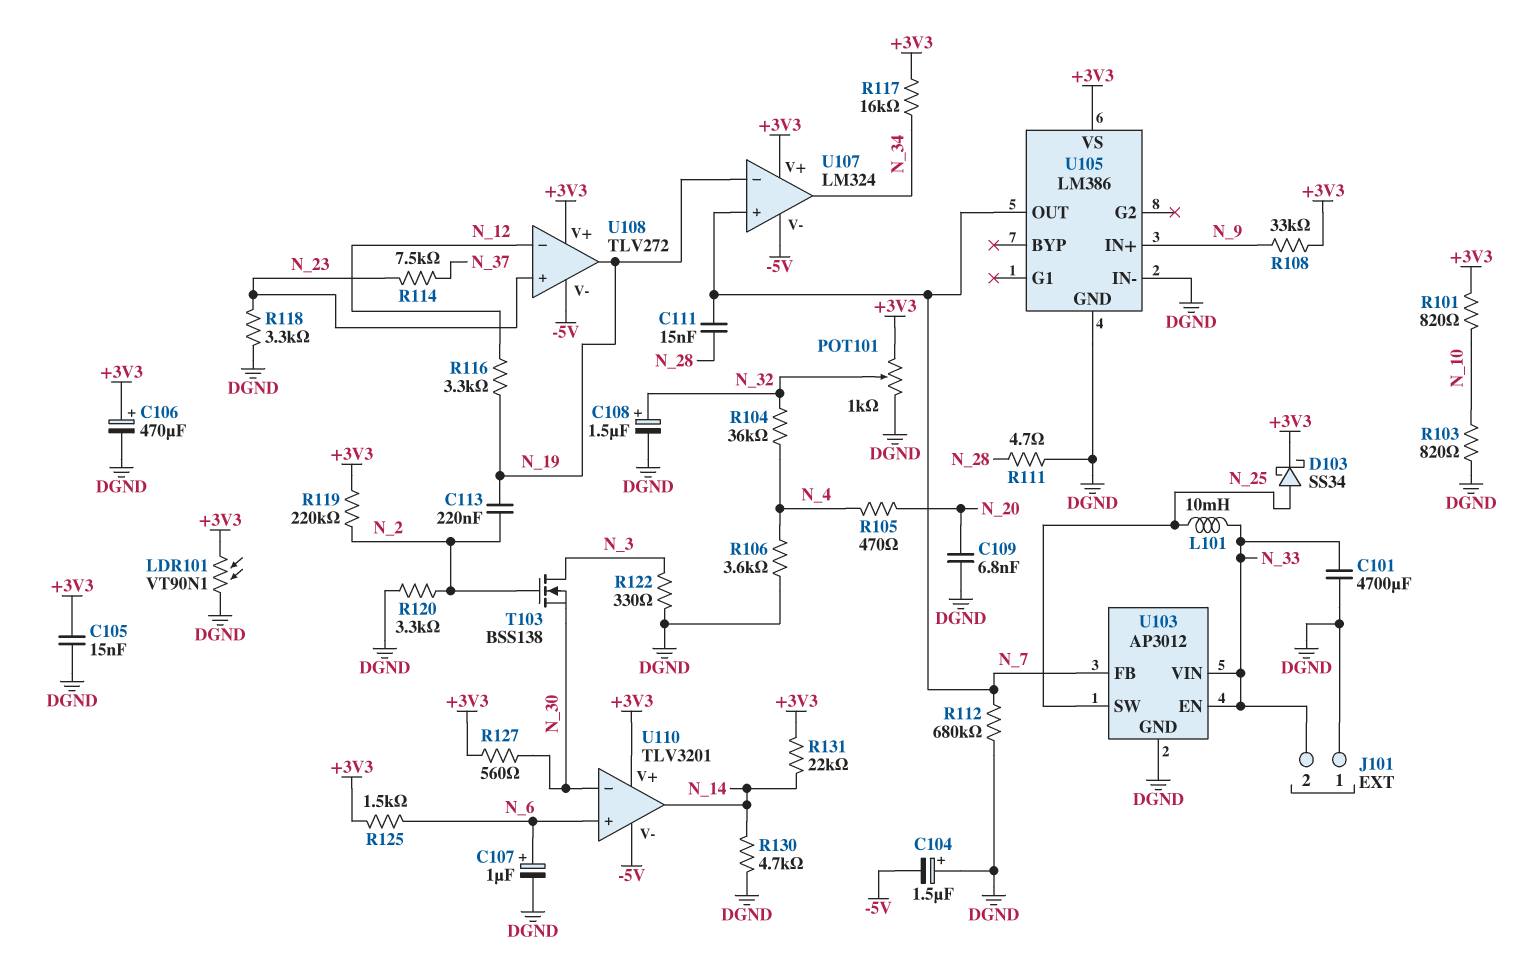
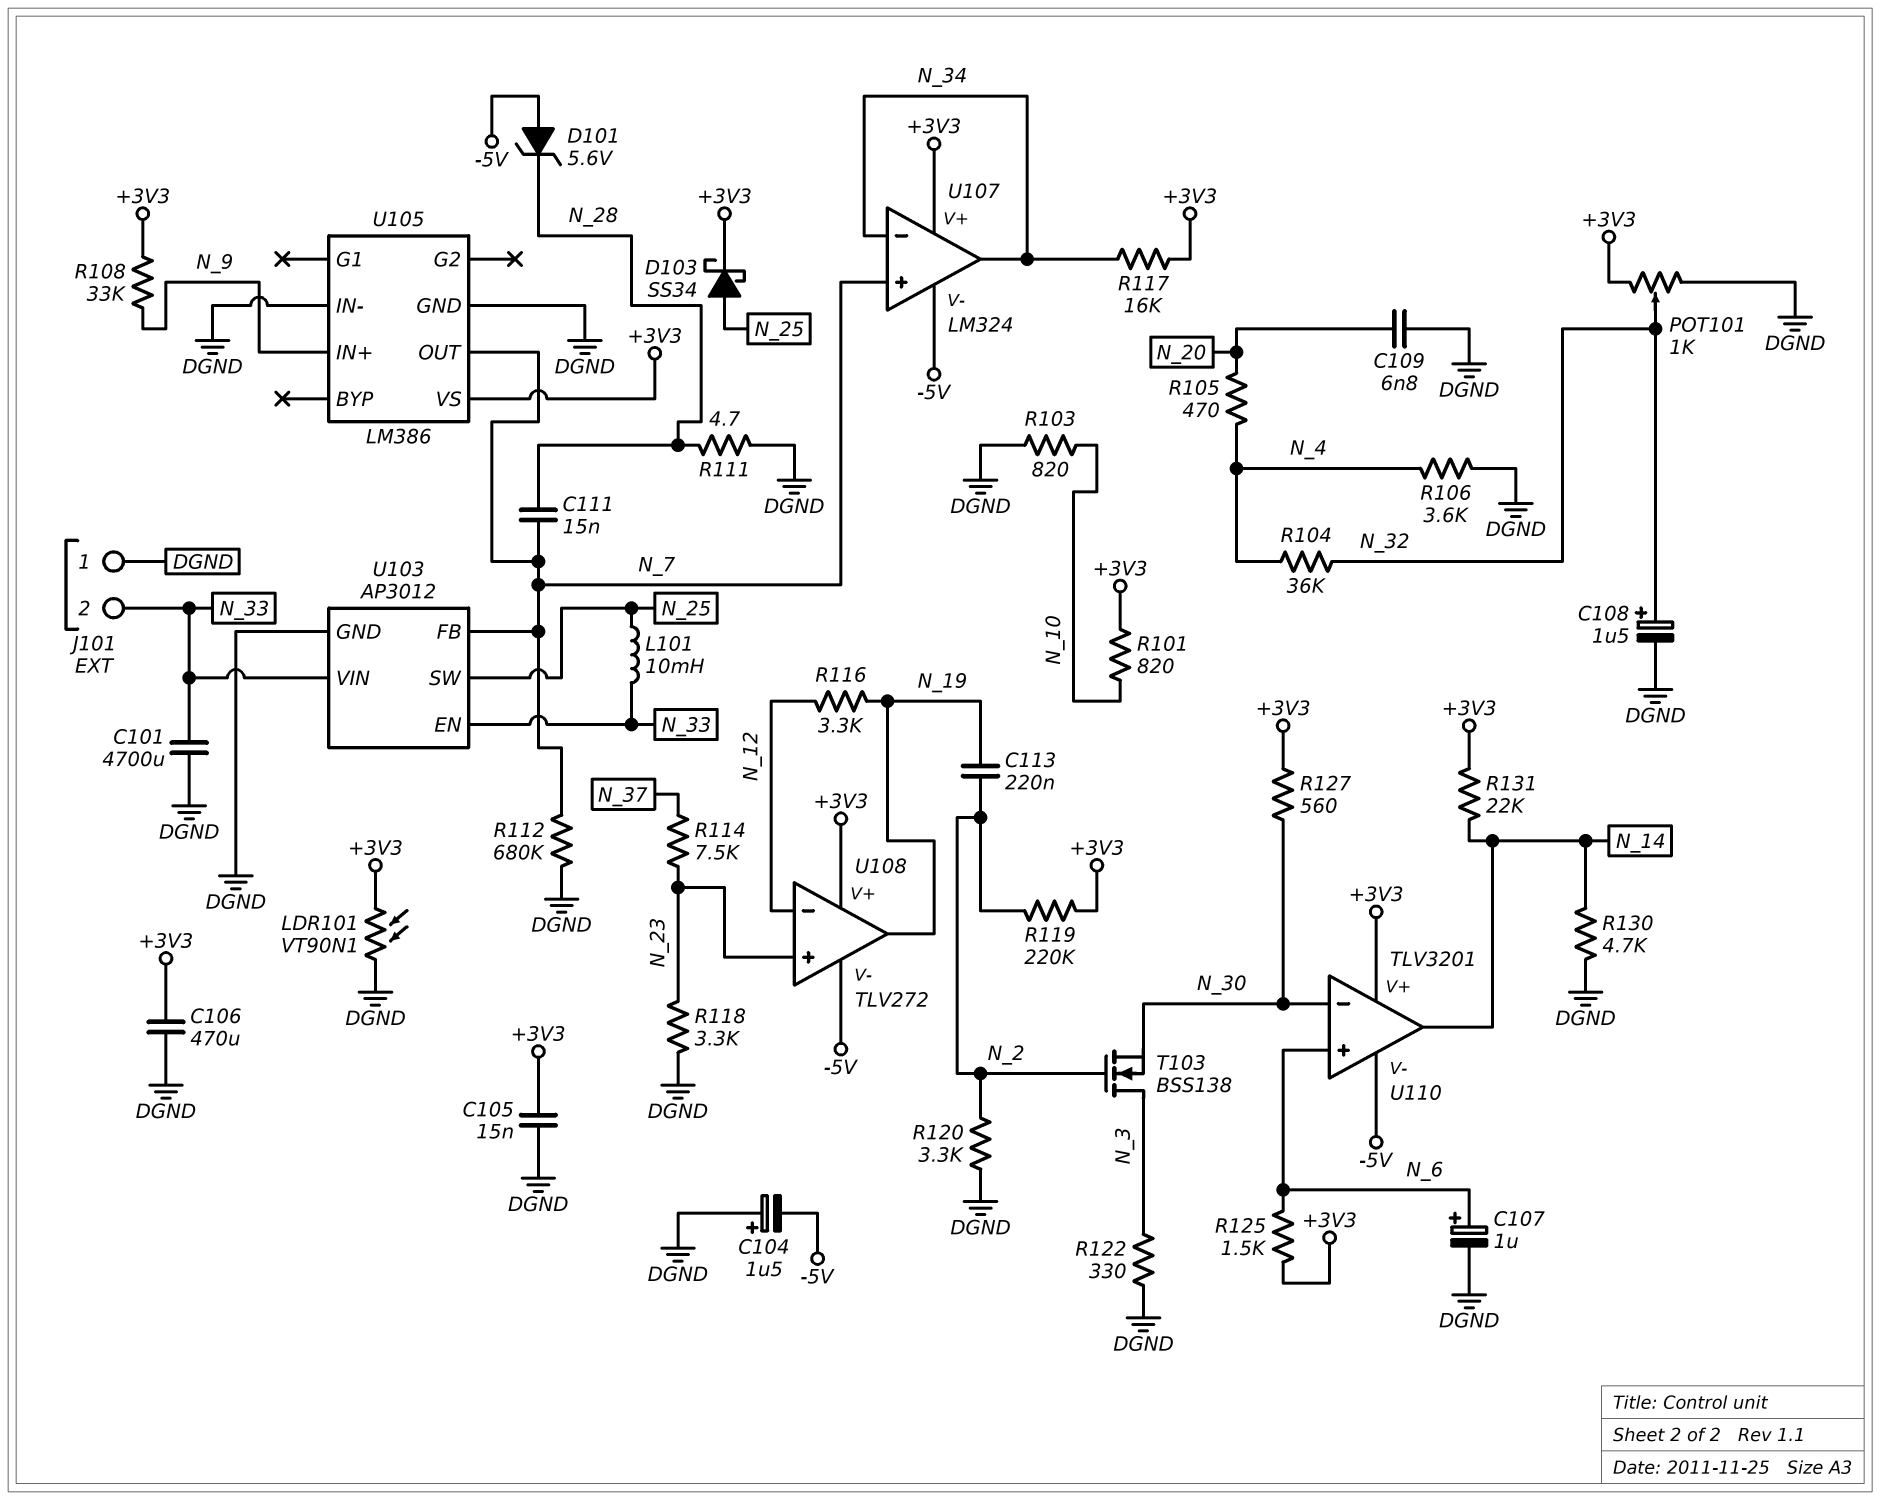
C106: 470uF (plus +3V3, minus DGND) -> 470uF (+3V3, DGND)
D101: none -> zener 5.6V (A -5V, K N_28)
U107 pin in-: N_19 -> N_34

